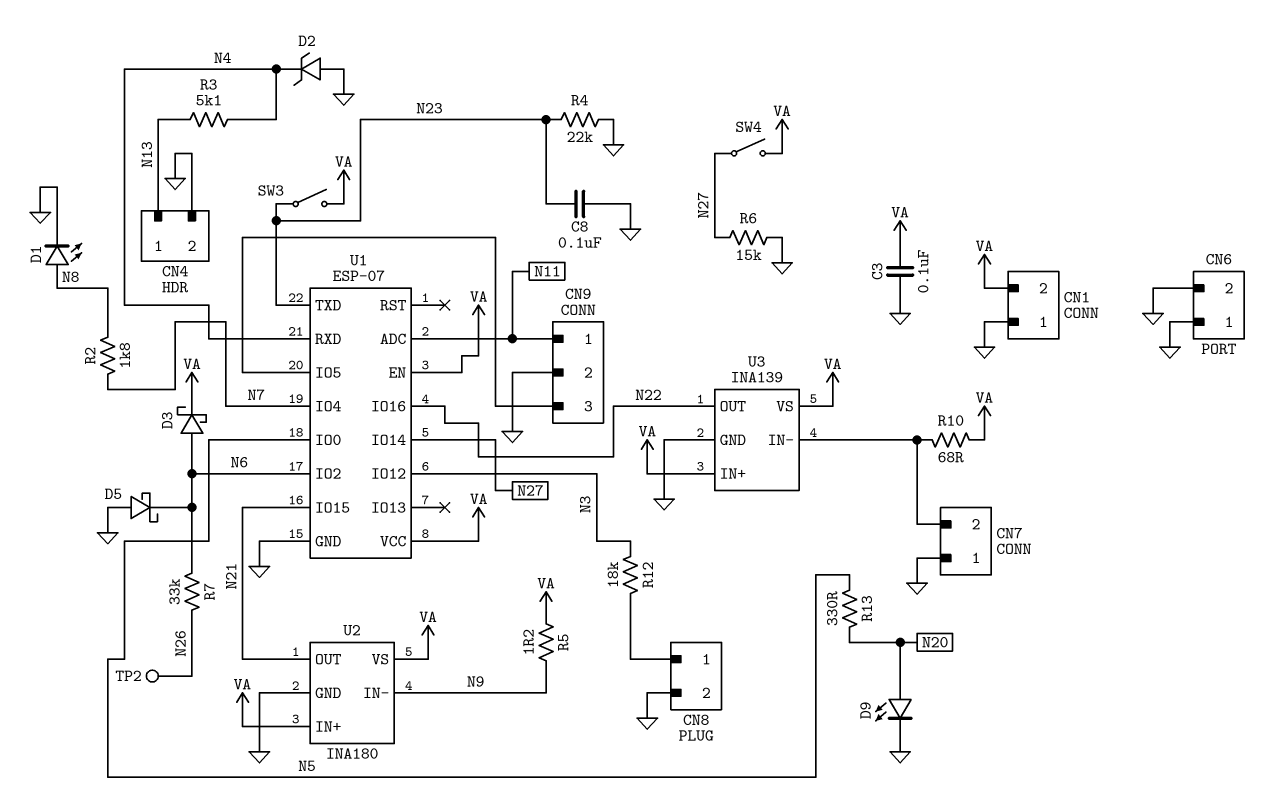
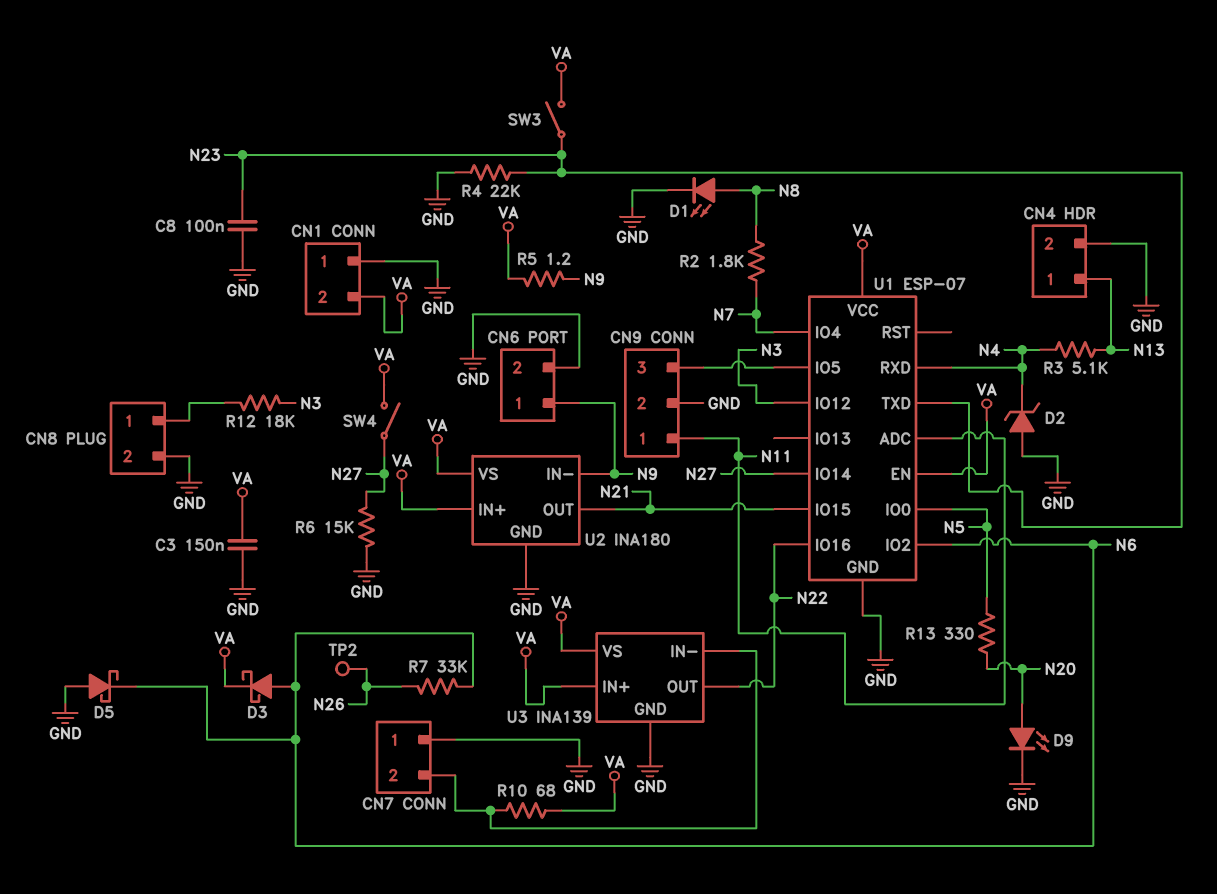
C3: 100nF (GND, VA) -> 150nF (GND, VA)
CN6 pin 1: GND -> N9

